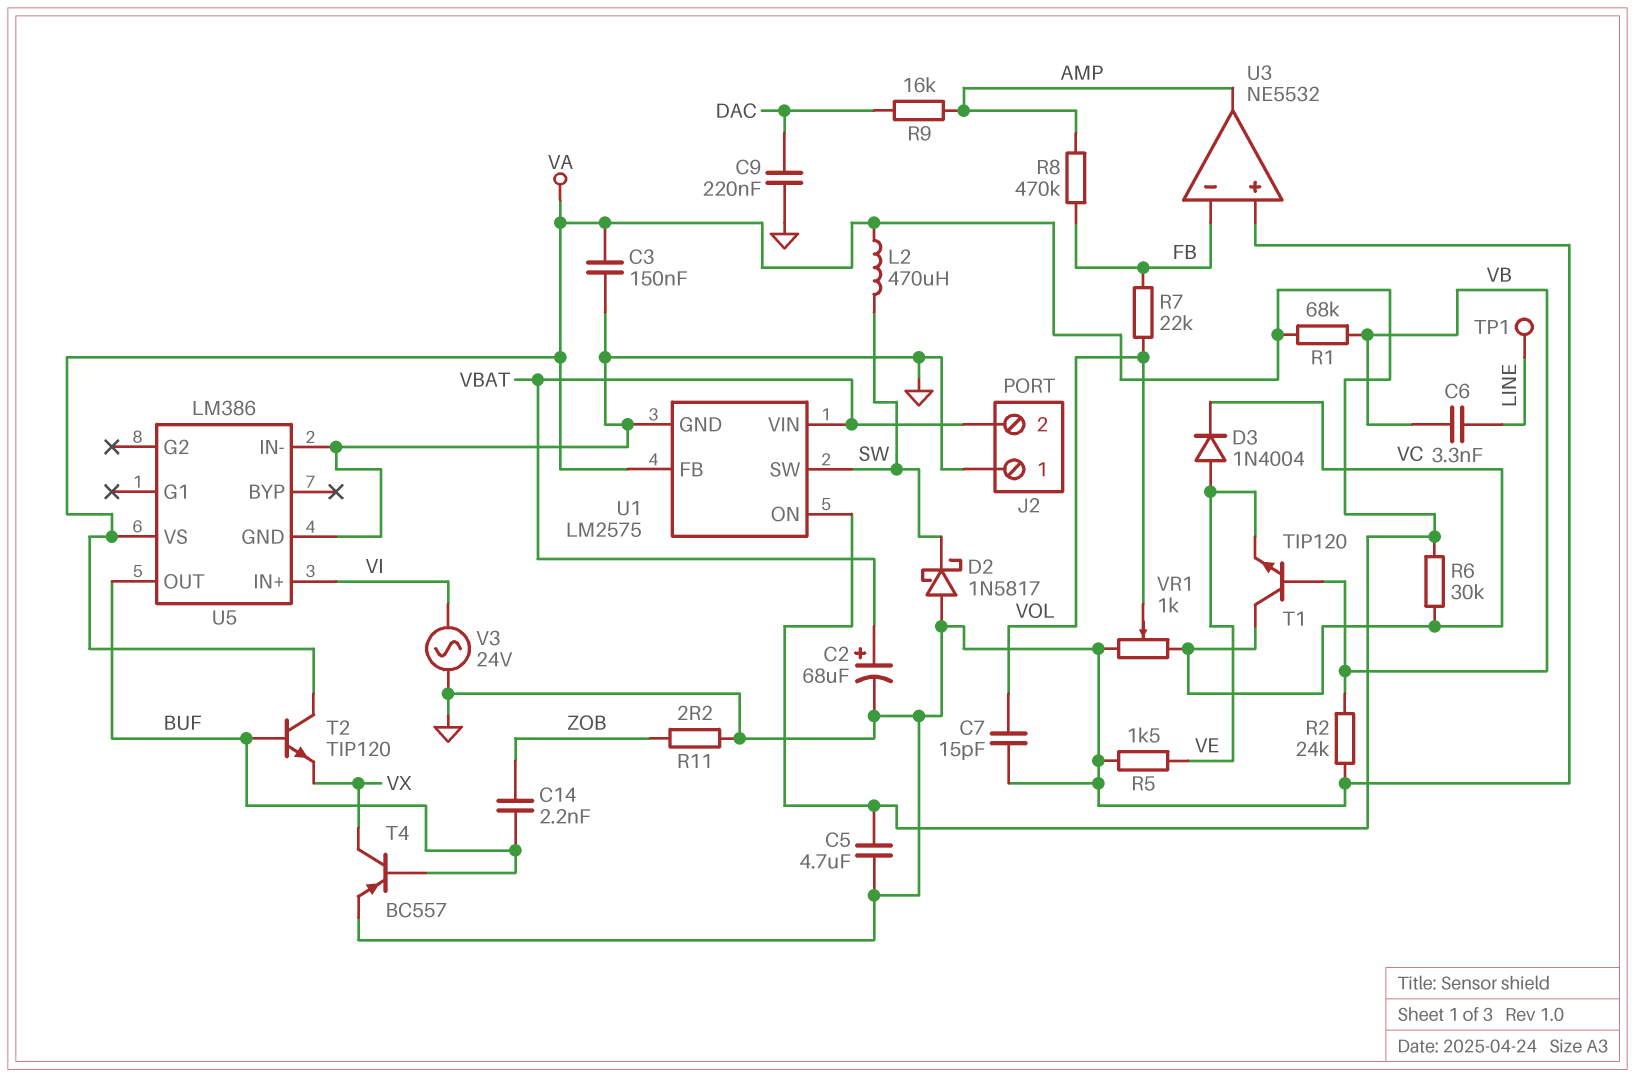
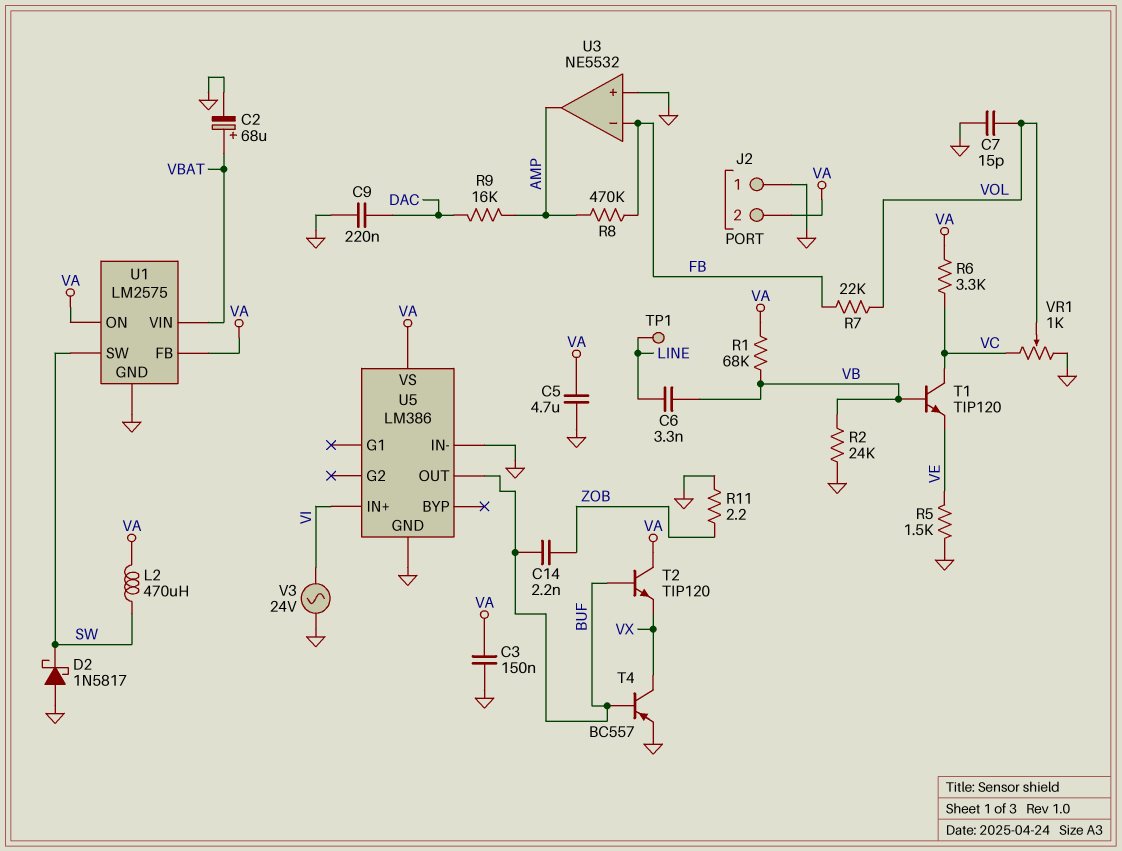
D3: diode 1N4004 (A VE, K VC) -> none
J2 pin 2: VBAT -> VA
R6: 30k (VA, VC) -> 3.3k (VA, VC)

